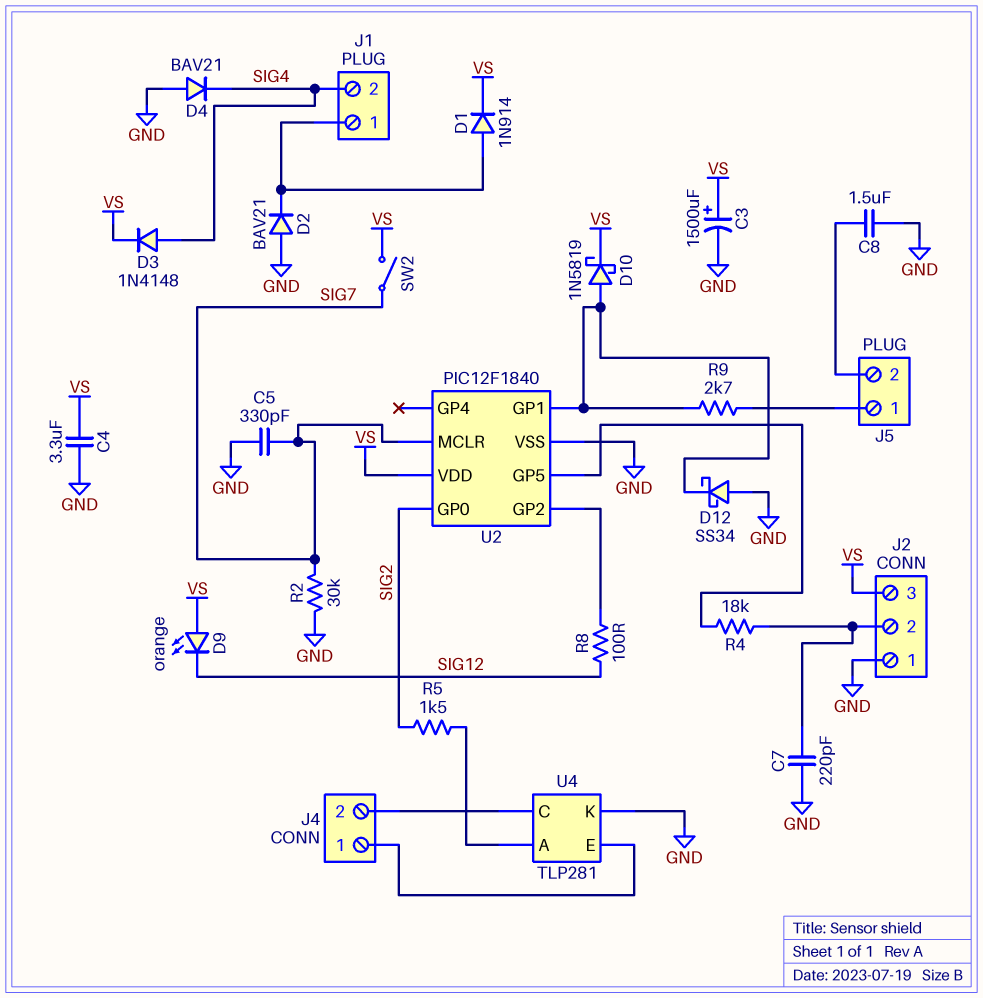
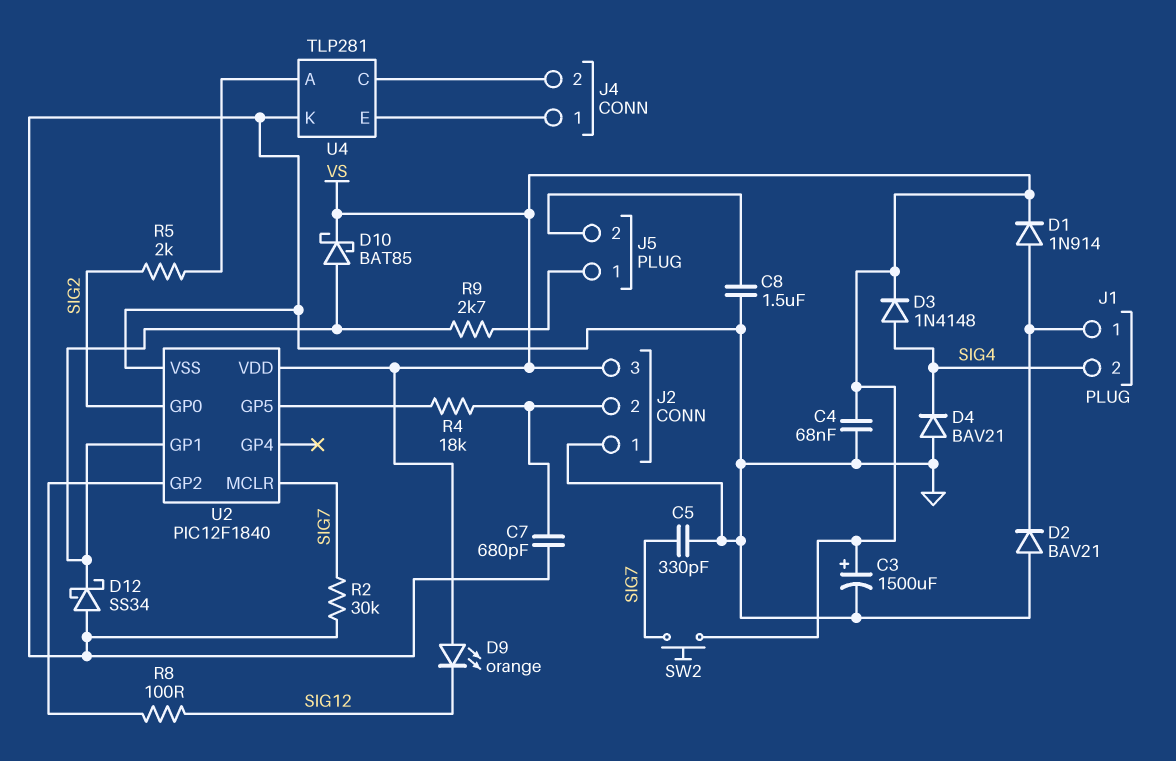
C4: 3.3uF (GND, VS) -> 68nF (GND, VS)
C7: 220pF (GND, J2/2) -> 680pF (GND, J2/2)
D10: schottky 1N5819 (A U2/GP1, K VS) -> schottky BAT85 (A U2/GP1, K VS)
R5: 1.5k (SIG2, U4/A) -> 2k (SIG2, U4/A)
SW2: switch (SIG7, VS) -> button (SIG7, VS)

